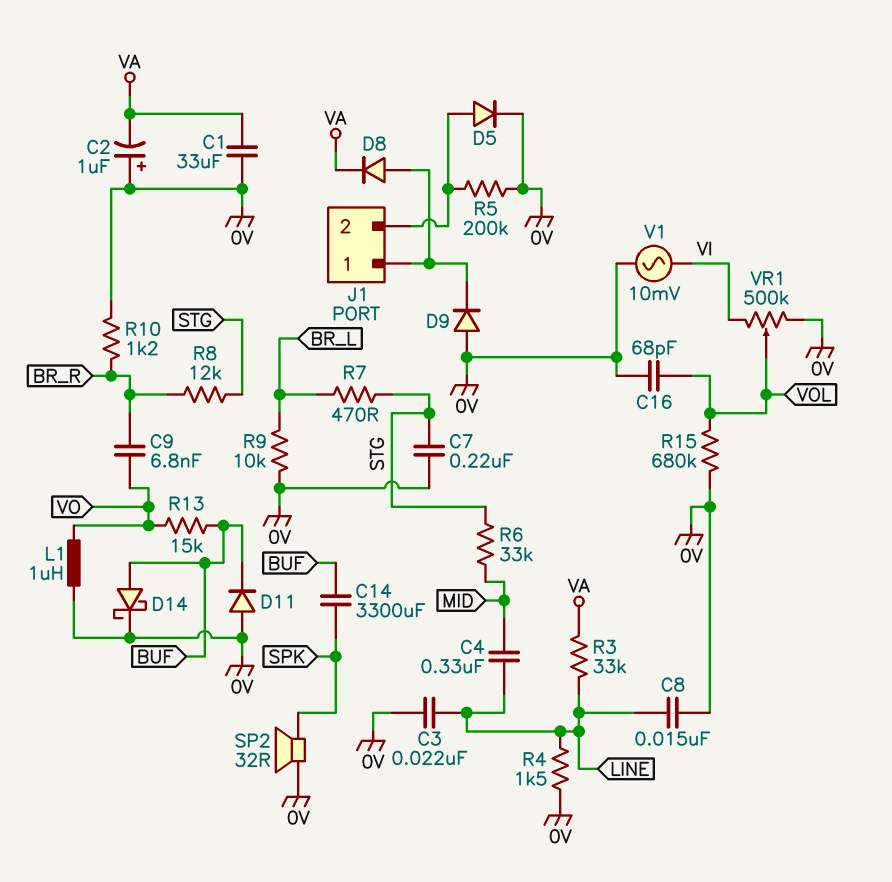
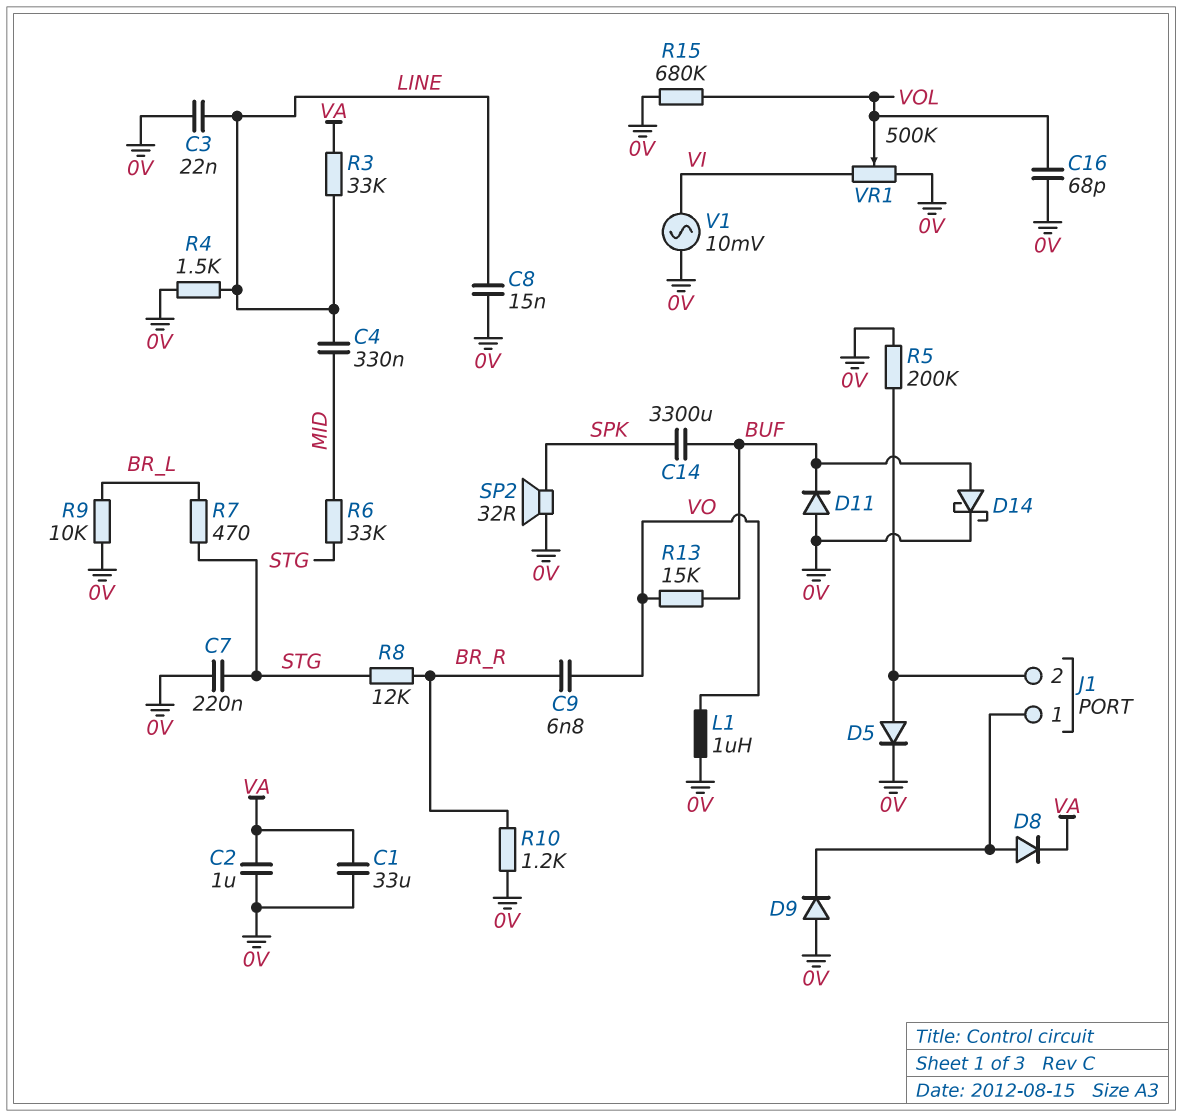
C2: 1uF (plus 0V, minus VA) -> 1uF (0V, VA)

